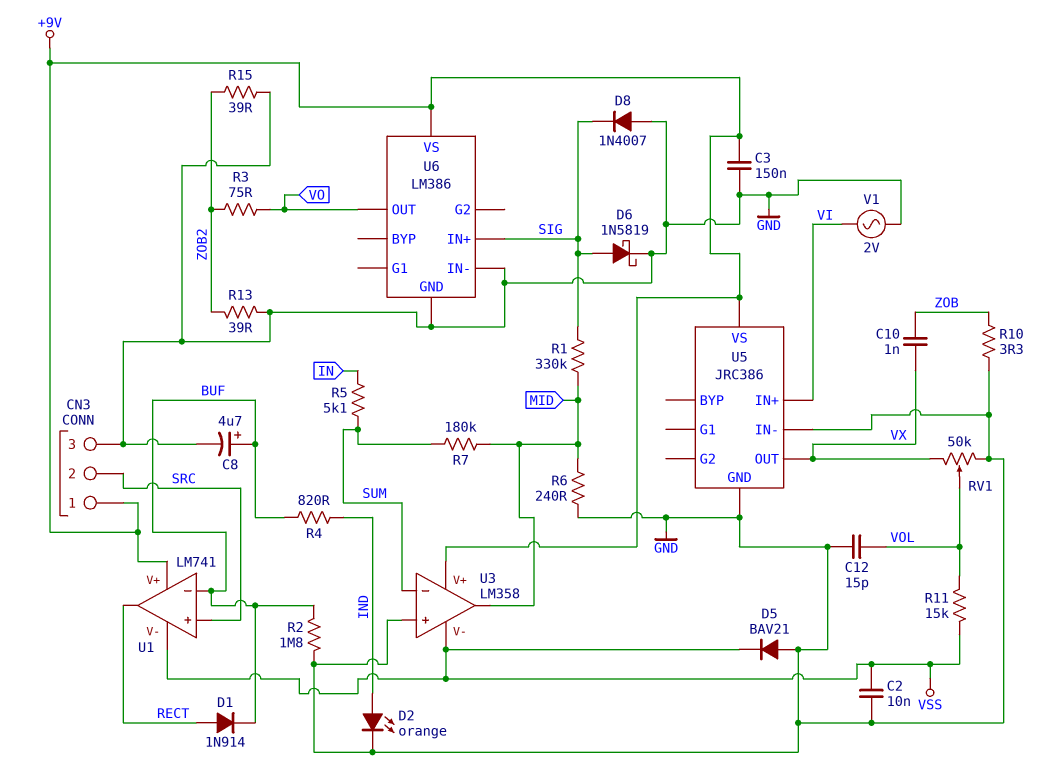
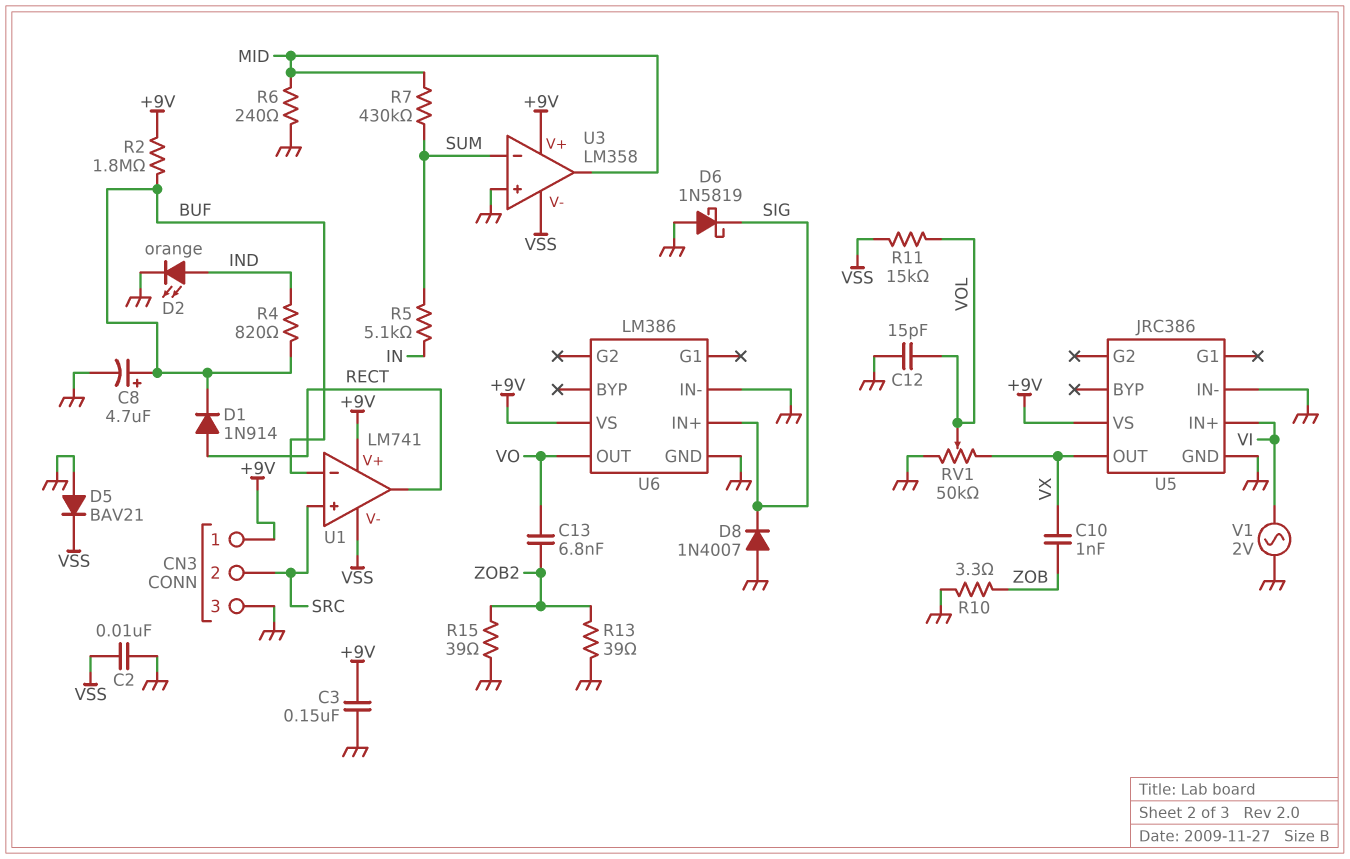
C13: none -> 6.8nF (VO, ZOB2)
D6: schottky 1N5819 (A SIG, K GND) -> schottky 1N5819 (A GND, K SIG)
R1: 330k (MID, SIG) -> none
R2: 1.8M (BUF, GND) -> 1.8M (+9V, BUF)
R3: 75 (VO, ZOB2) -> none
R7: 180k (MID, SUM) -> 430k (MID, SUM)

